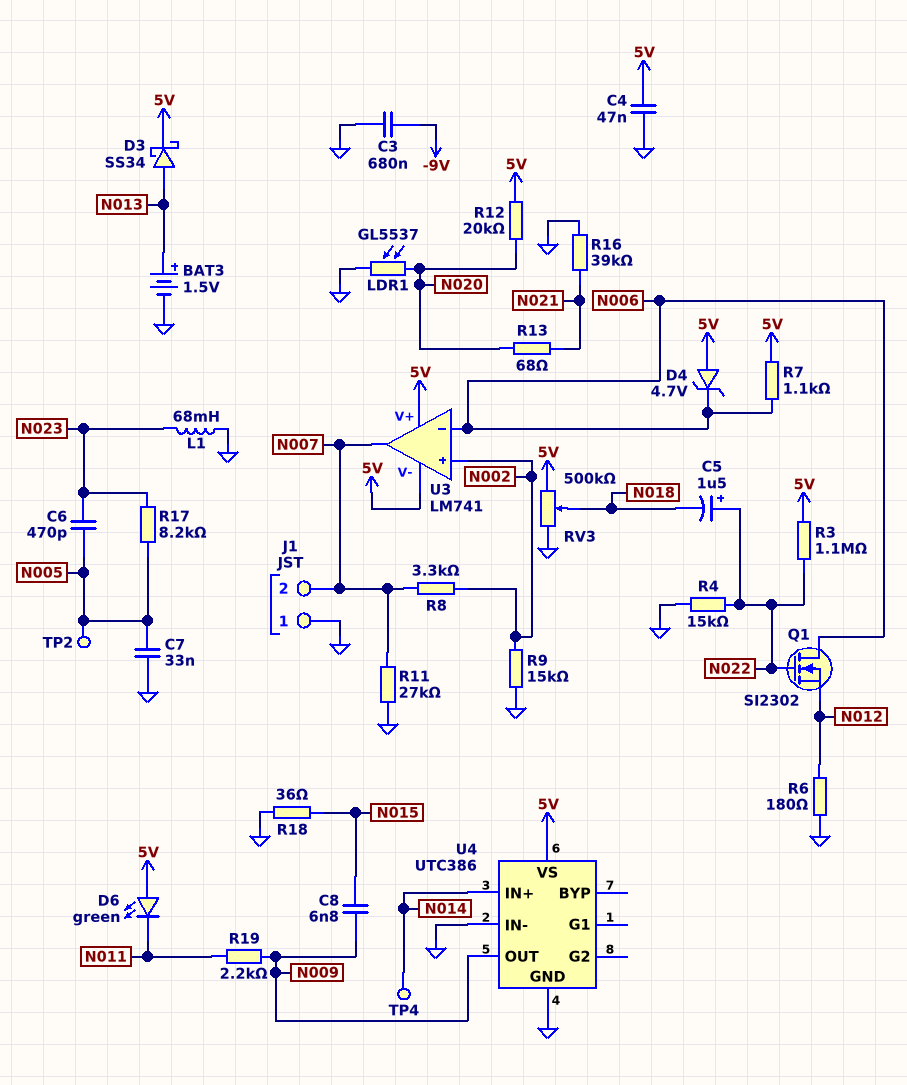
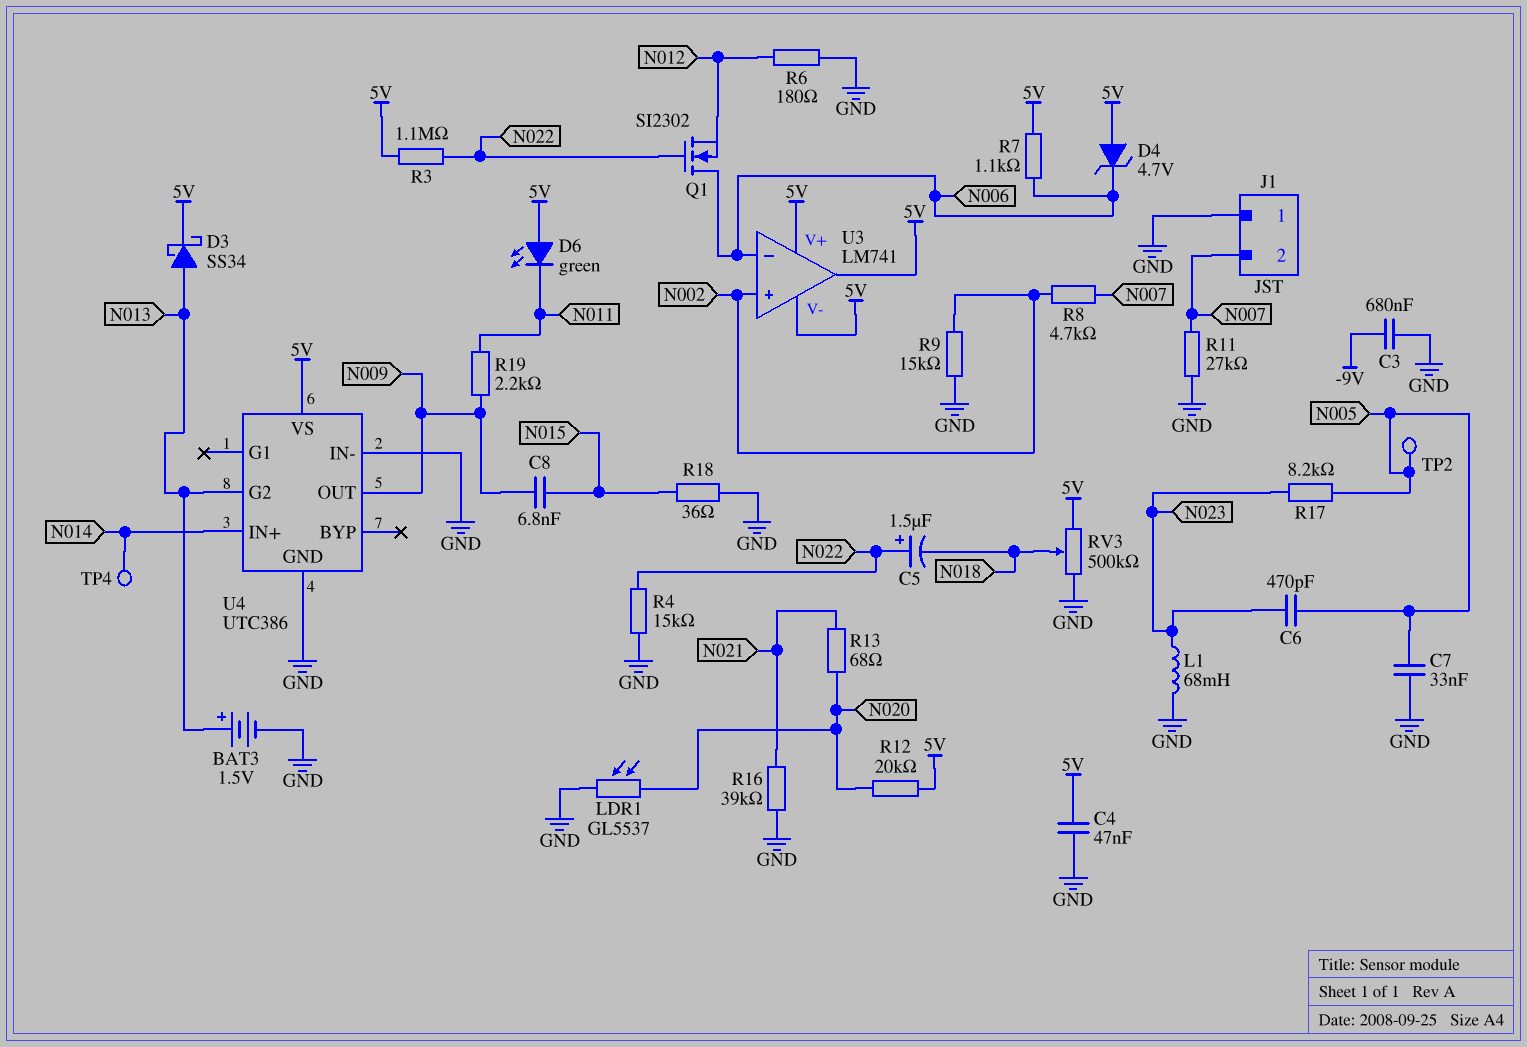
R8: 3.3k (N002, N007) -> 4.7k (N002, N007)
U3 pin out: N007 -> 5V
U4 pin G2: none -> N013

